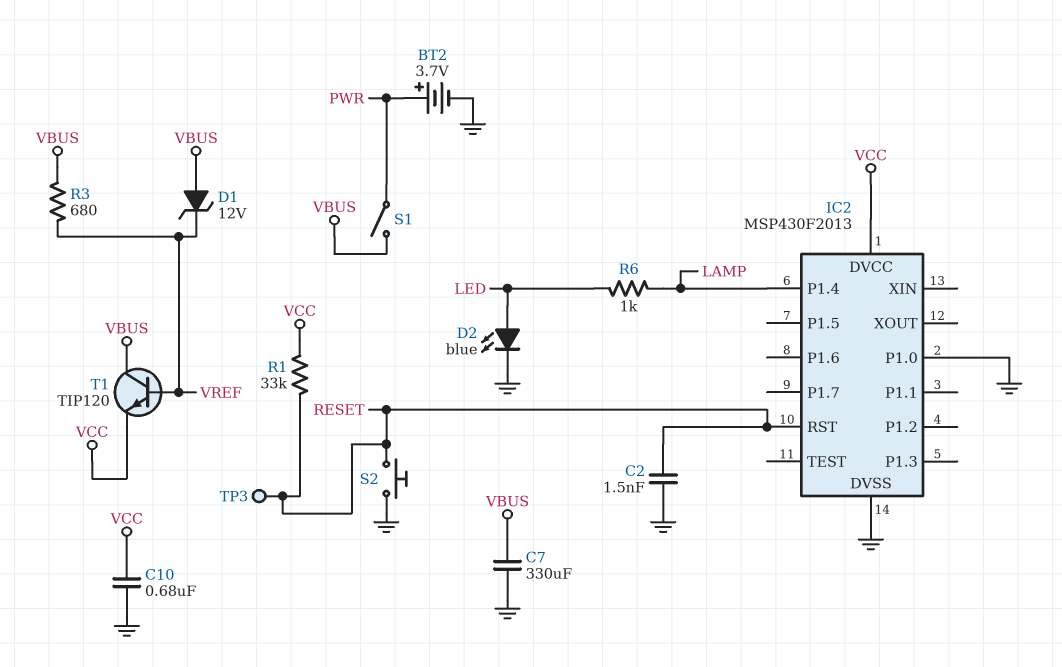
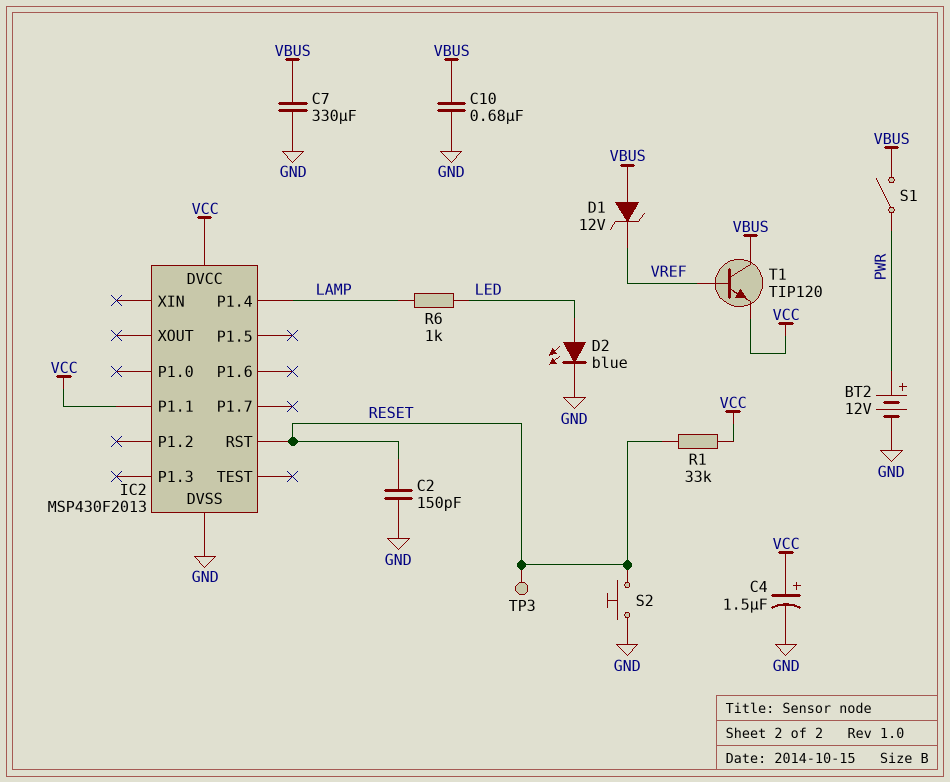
BT2: 3.7V (plus PWR, minus GND) -> 12V (plus PWR, minus GND)
C2: 1.5nF (GND, RESET) -> 150pF (GND, RESET)
C4: none -> 1.5uF (plus VCC, minus GND)
C10: 680nF (GND, VCC) -> 680nF (GND, VBUS)
IC2 pin P1.0: GND -> none
IC2 pin P1.1: none -> VCC
R3: 680 (VBUS, VREF) -> none

